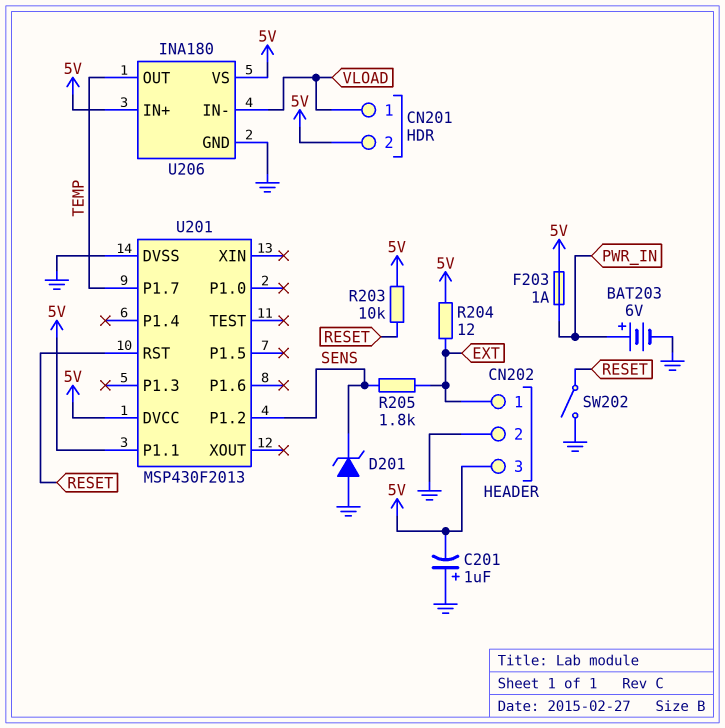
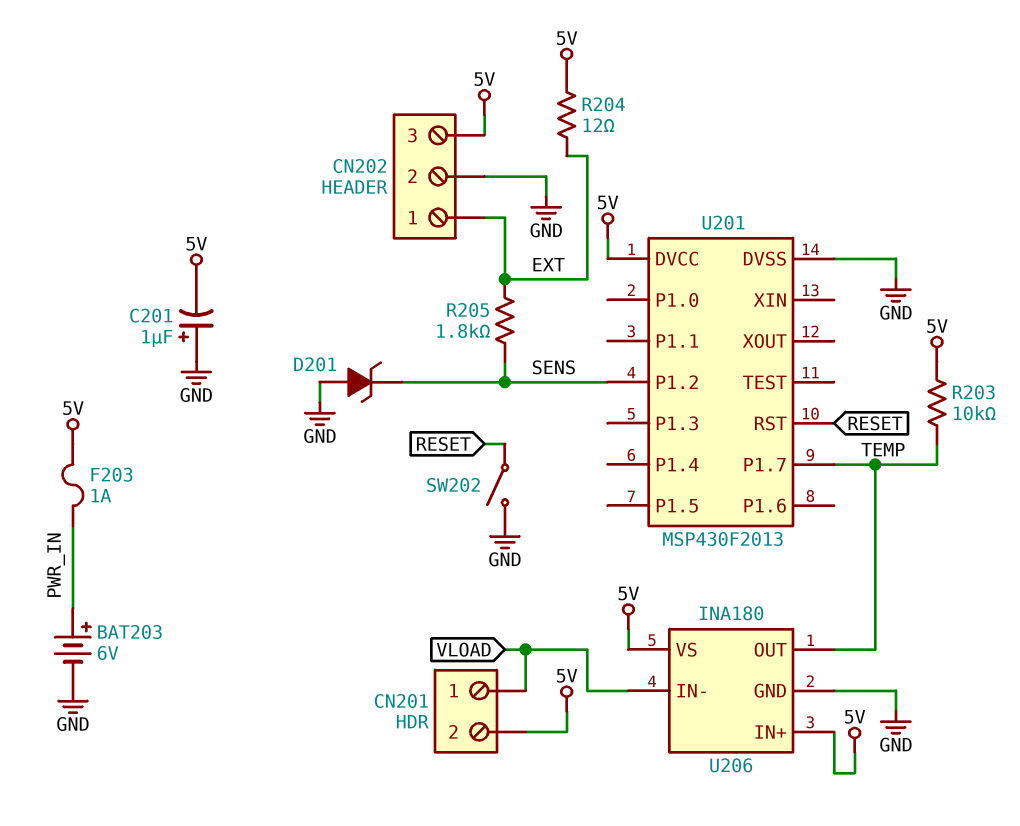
R203: 10k (5V, RESET) -> 10k (5V, TEMP)
U201 pin P1.1: 5V -> none

